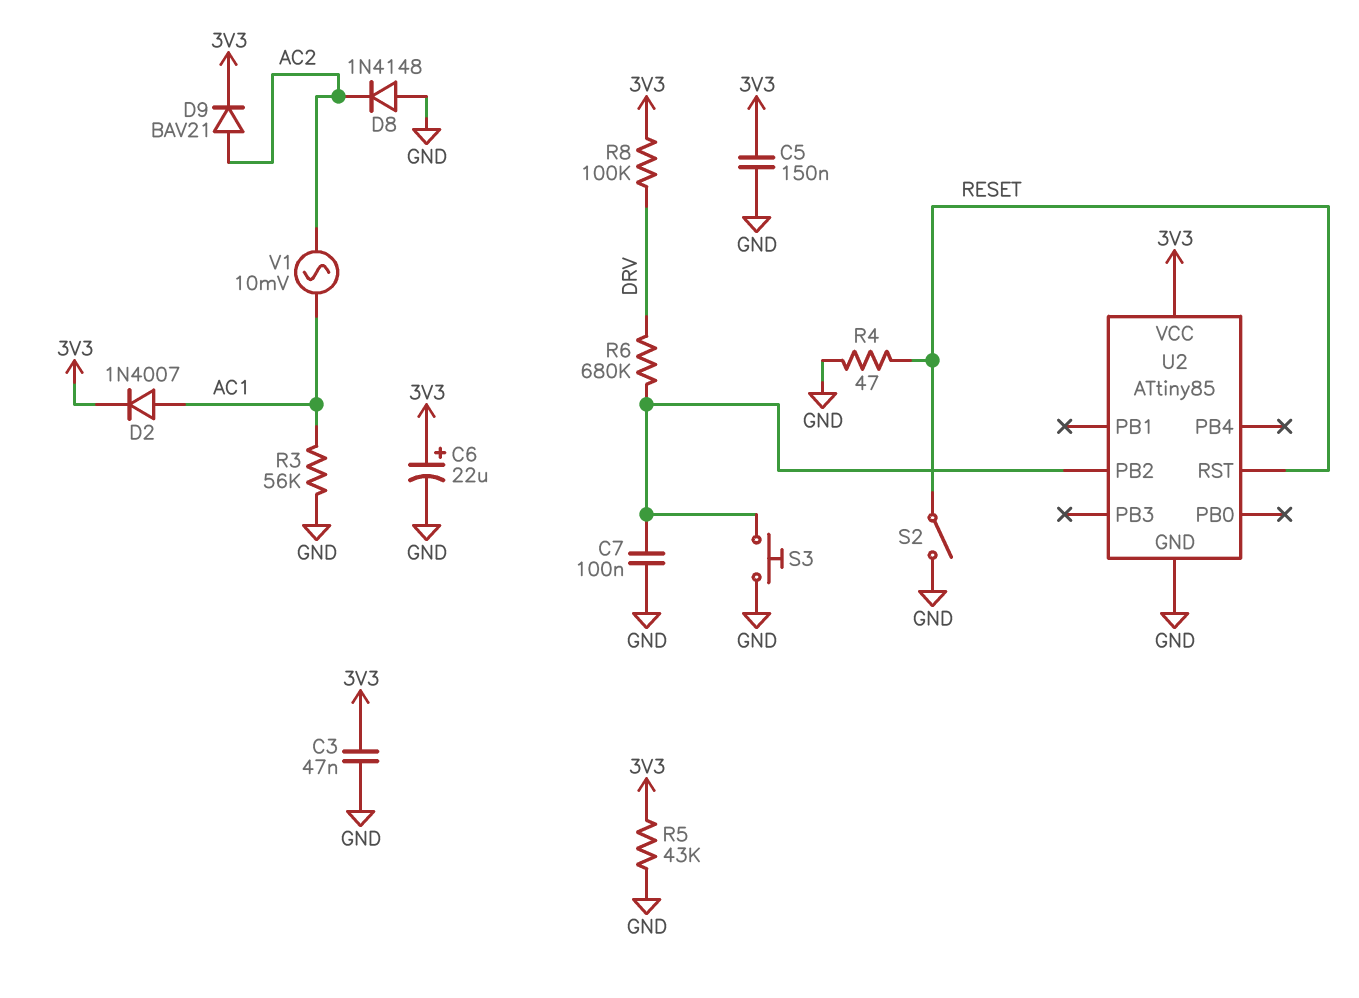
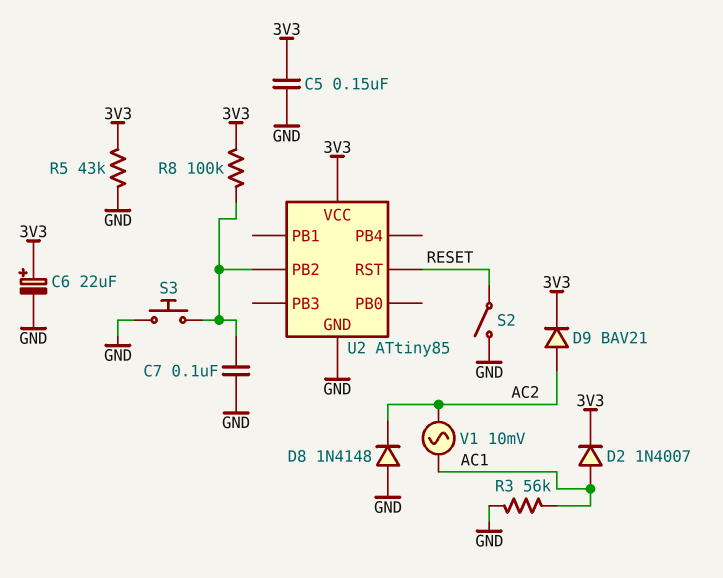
C3: 47nF (3V3, GND) -> none
R4: 47 (GND, RESET) -> none
R6: 680k (DRV, U2/PB2) -> none
R8: 100k (3V3, DRV) -> 100k (3V3, U2/PB2)

